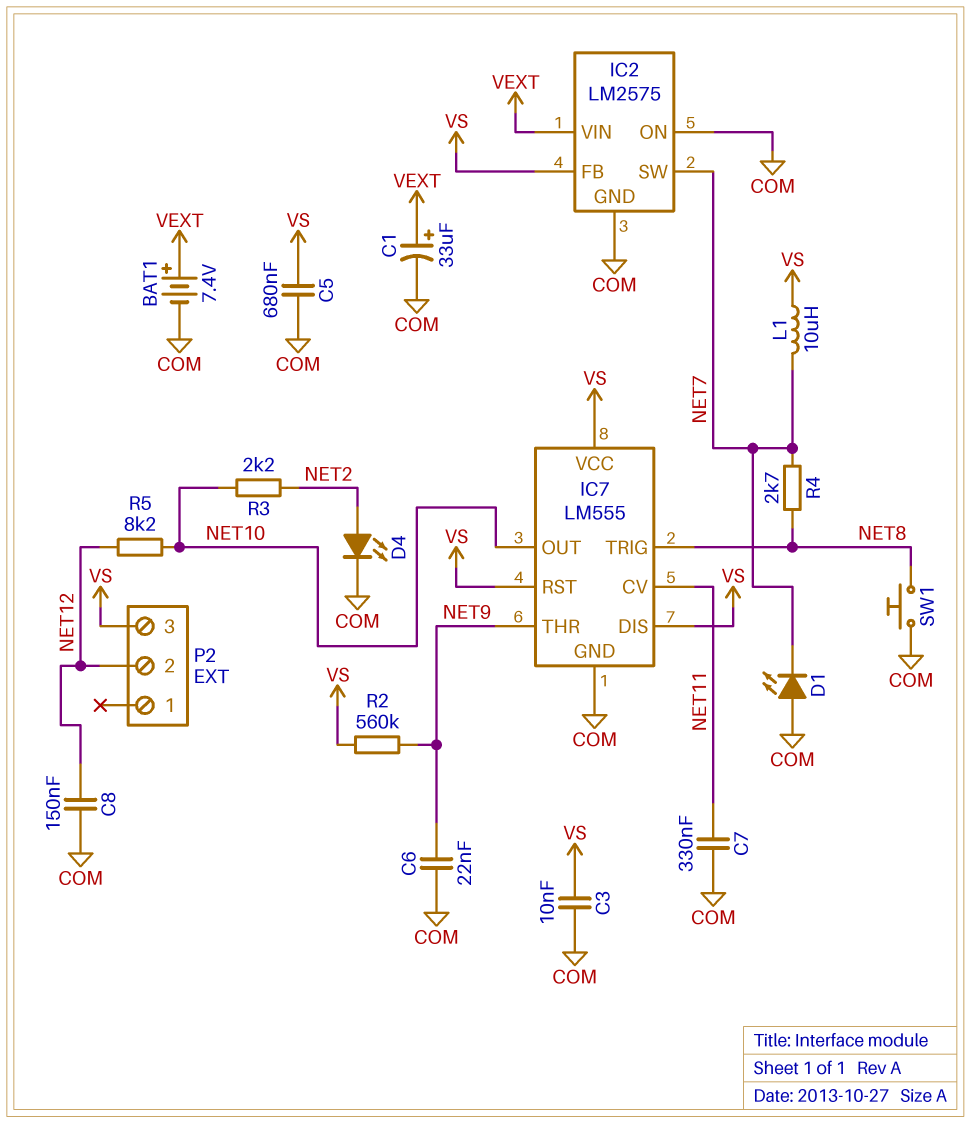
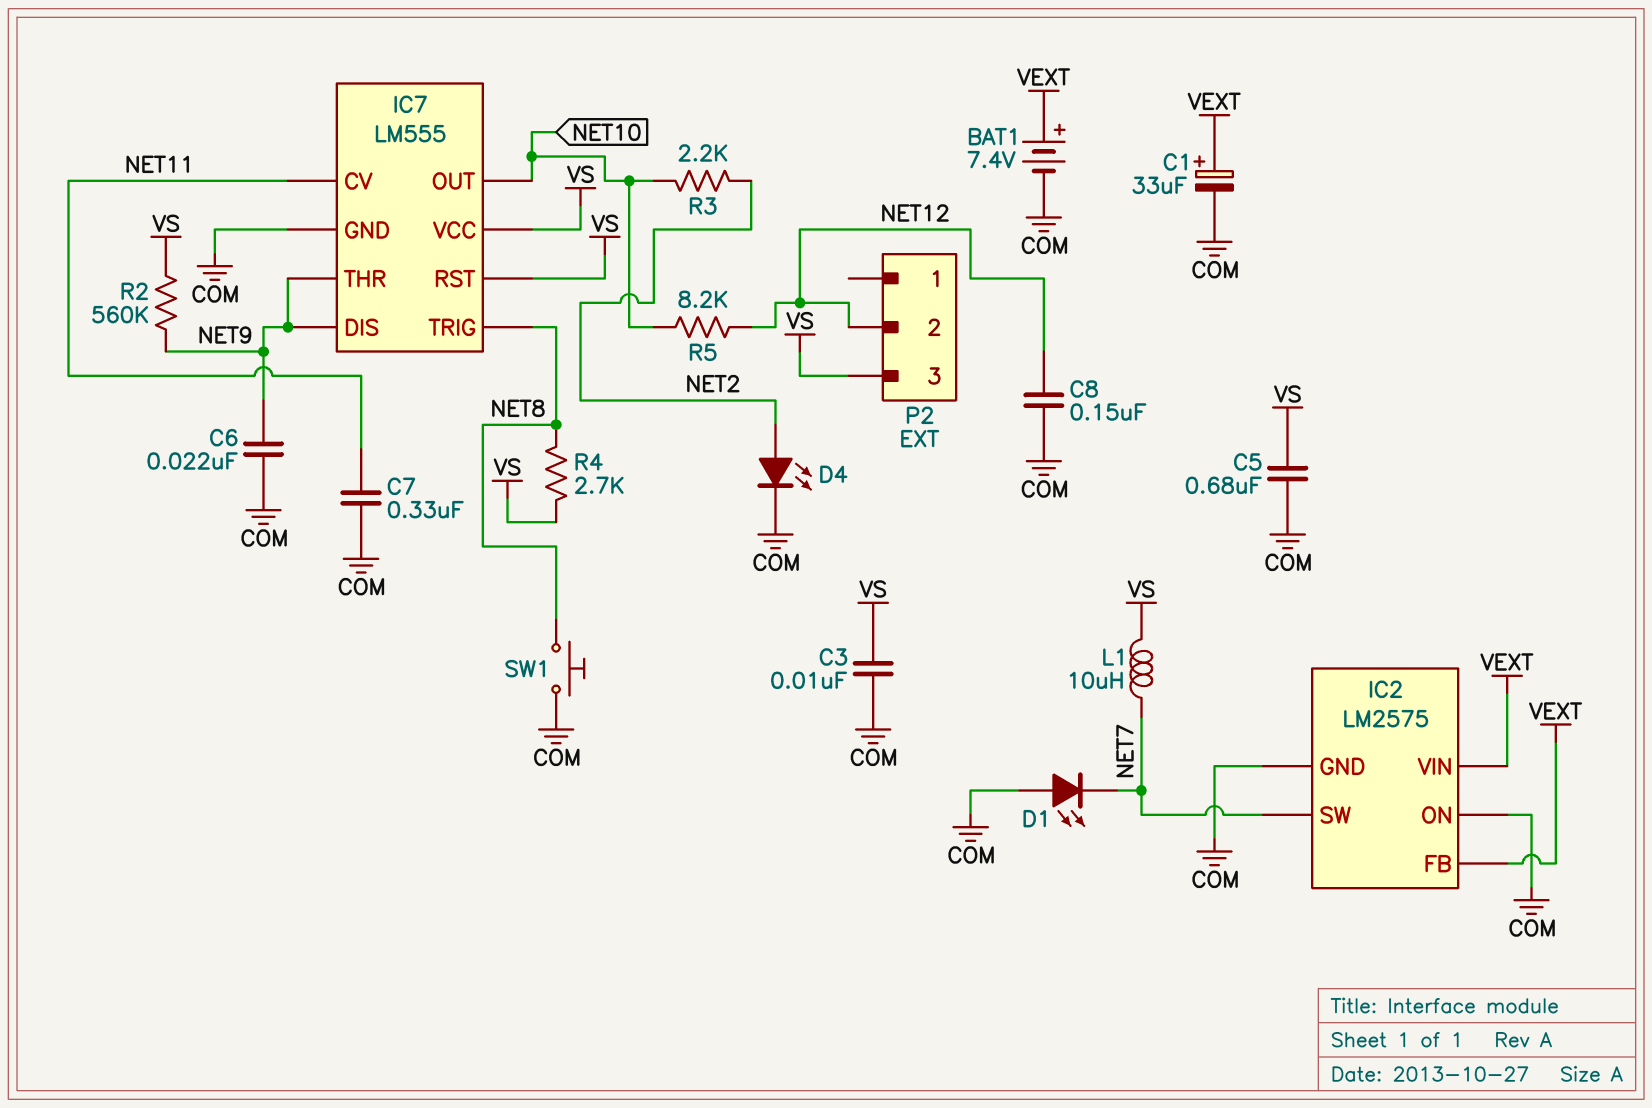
IC2 pin FB: VS -> VEXT
IC7 pin DIS: VS -> NET9
R4: 2.7k (NET7, NET8) -> 2.7k (NET8, VS)

